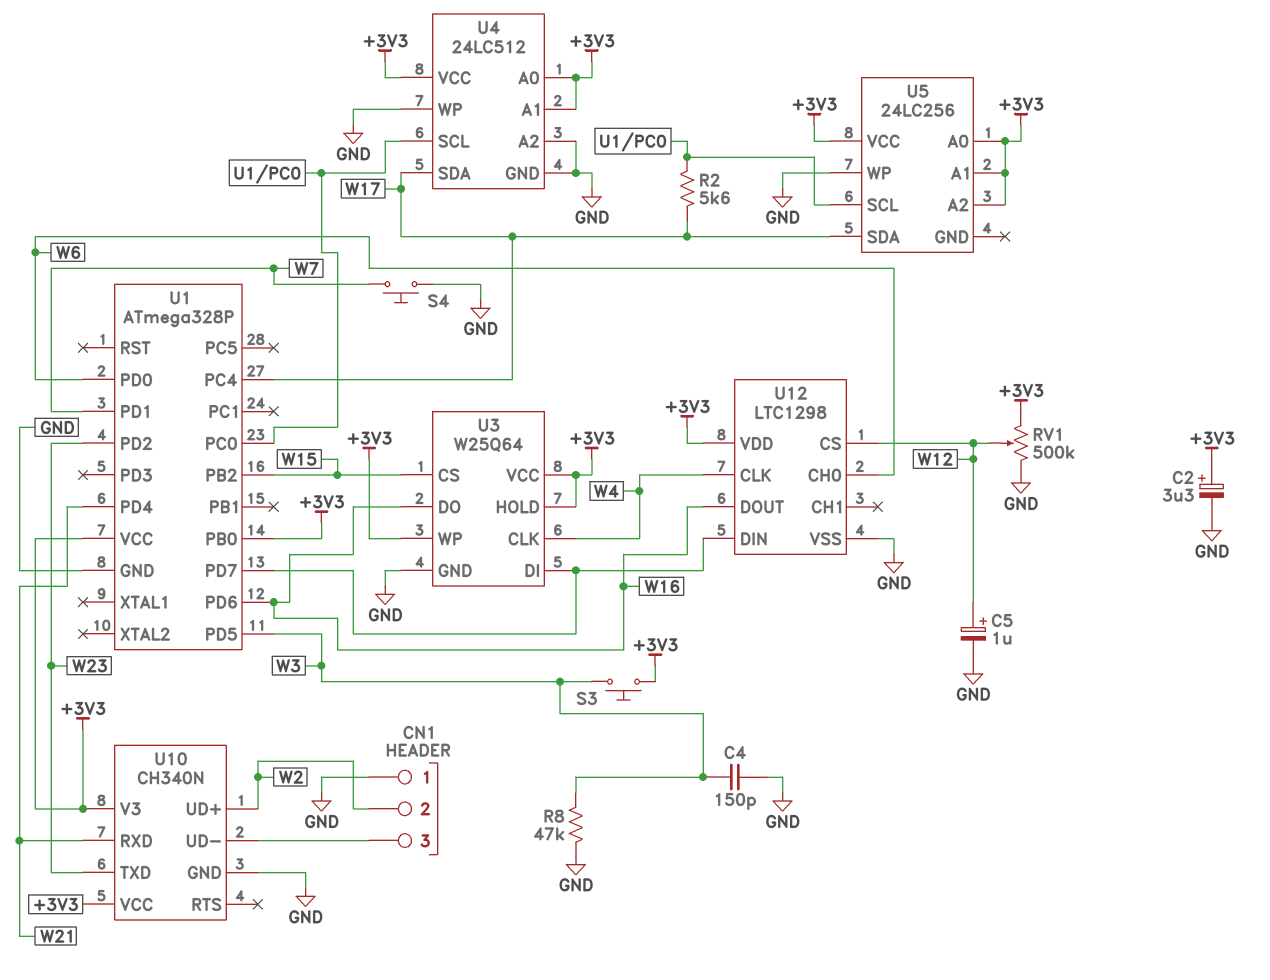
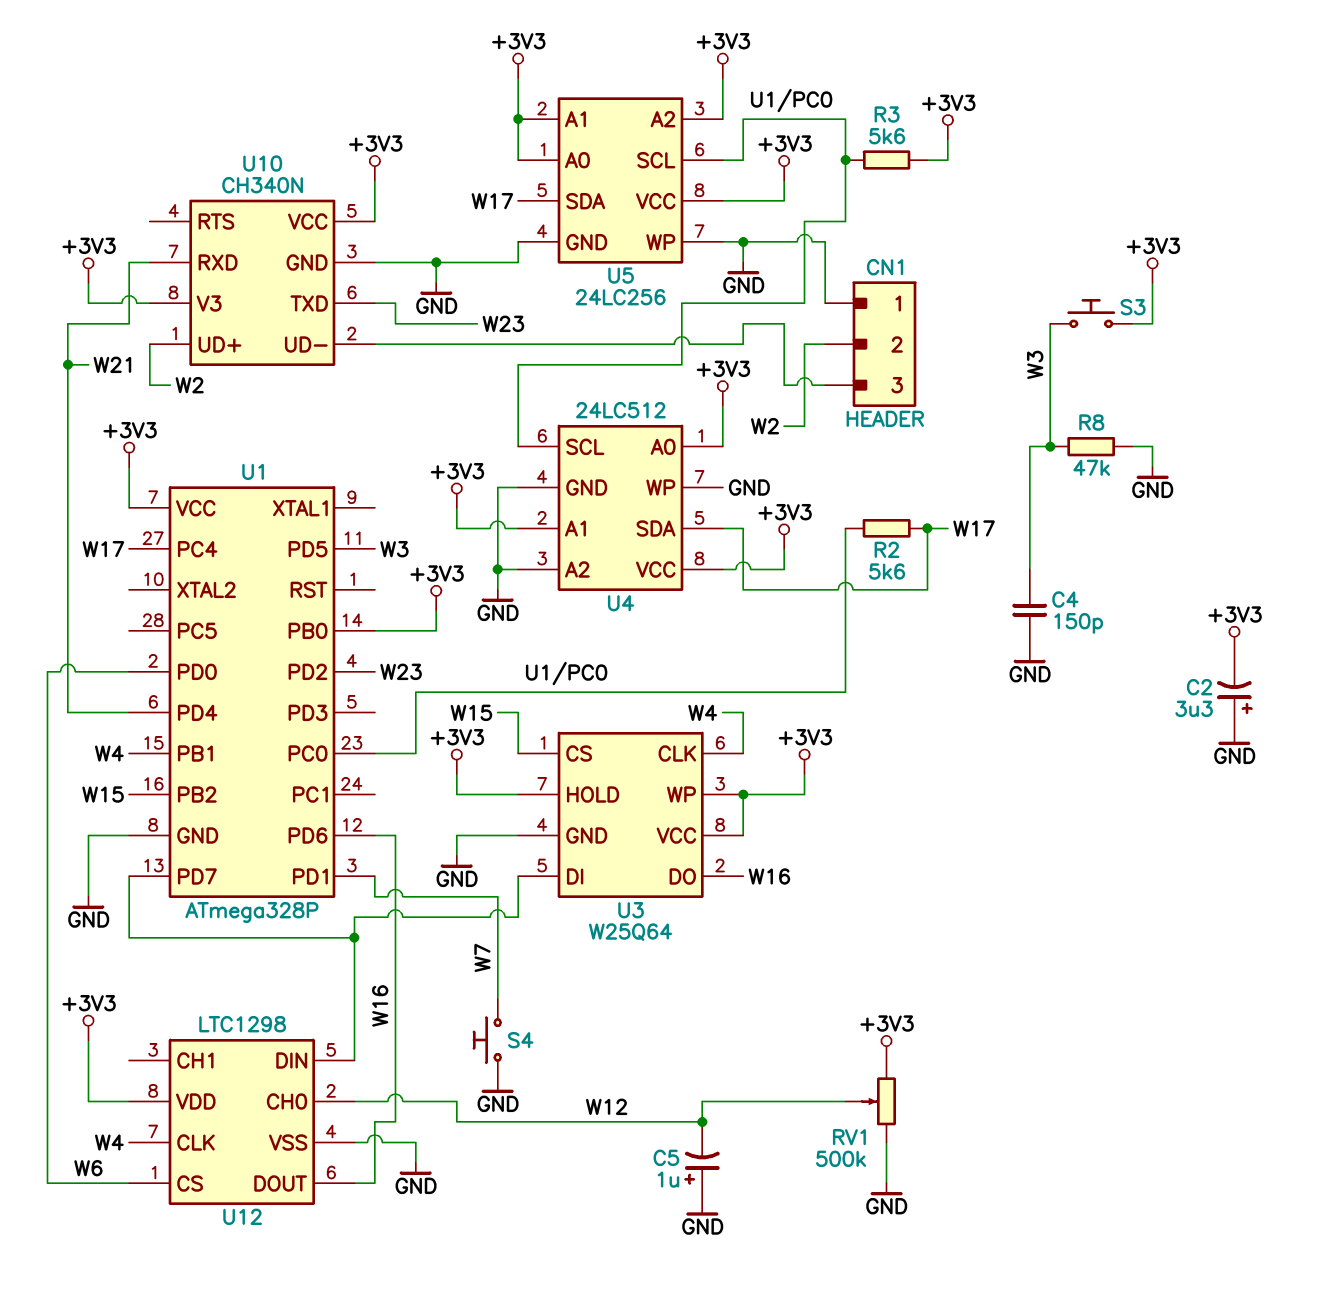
C2: 3.3uF (plus +3V3, minus GND) -> 3.3uF (plus GND, minus +3V3)
C5: 1uF (plus W12, minus GND) -> 1uF (plus GND, minus W12)
R3: none -> 5.6k (+3V3, U1/PC0)
U1 pin PB1: none -> W4
U5 pin GND: none -> GND
U12 pin CH0: W6 -> W12
U12 pin CS: W12 -> W6

